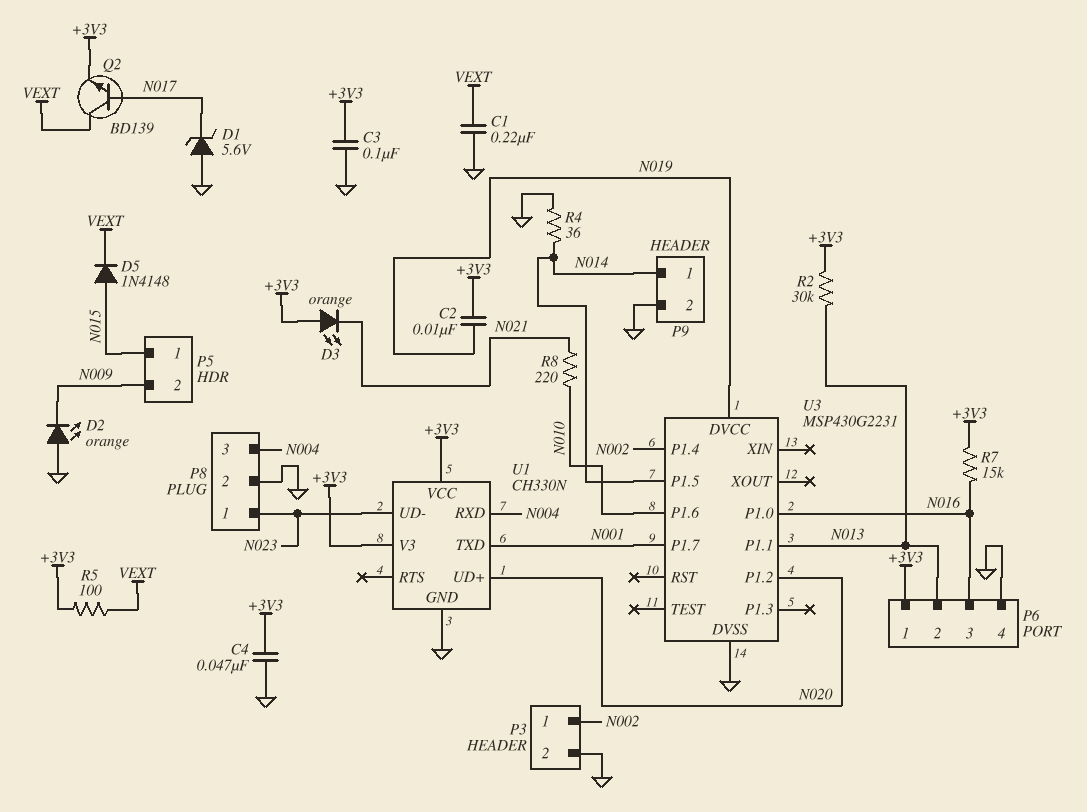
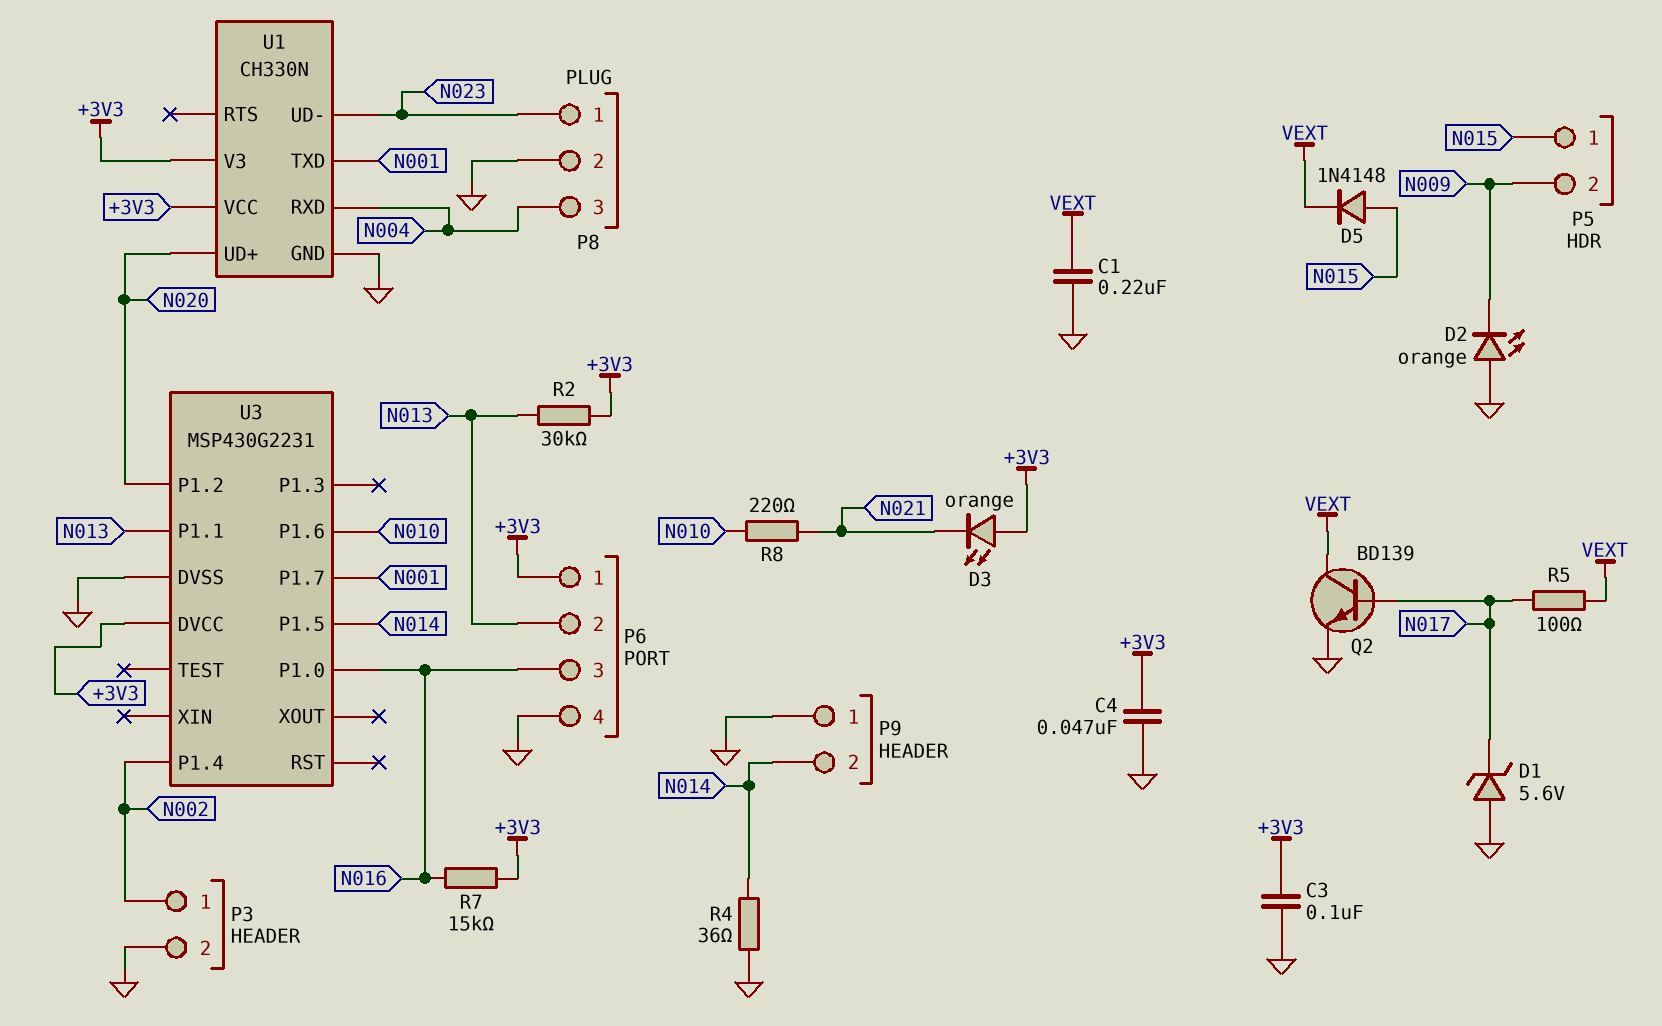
C2: 10nF (+3V3, N019) -> none
P9 pin 1: N014 -> GND
P9 pin 2: GND -> N014
Q2: NPN BD139 (B N017, C VEXT, E +3V3) -> NPN BD139 (B N017, C VEXT, E GND)
R5: 100 (+3V3, VEXT) -> 100 (N017, VEXT)
U3 pin DVCC: N019 -> +3V3

